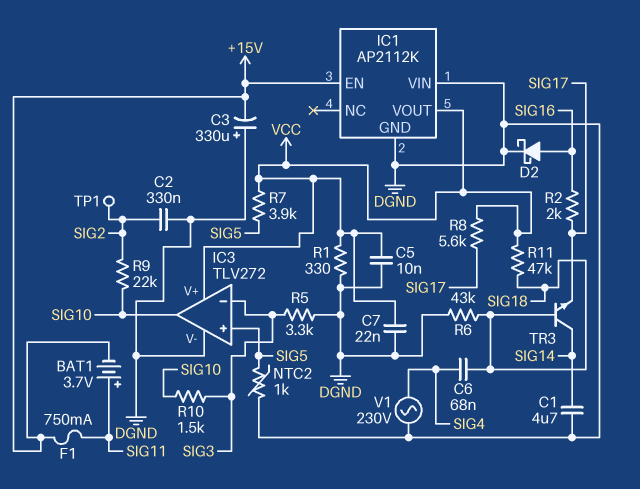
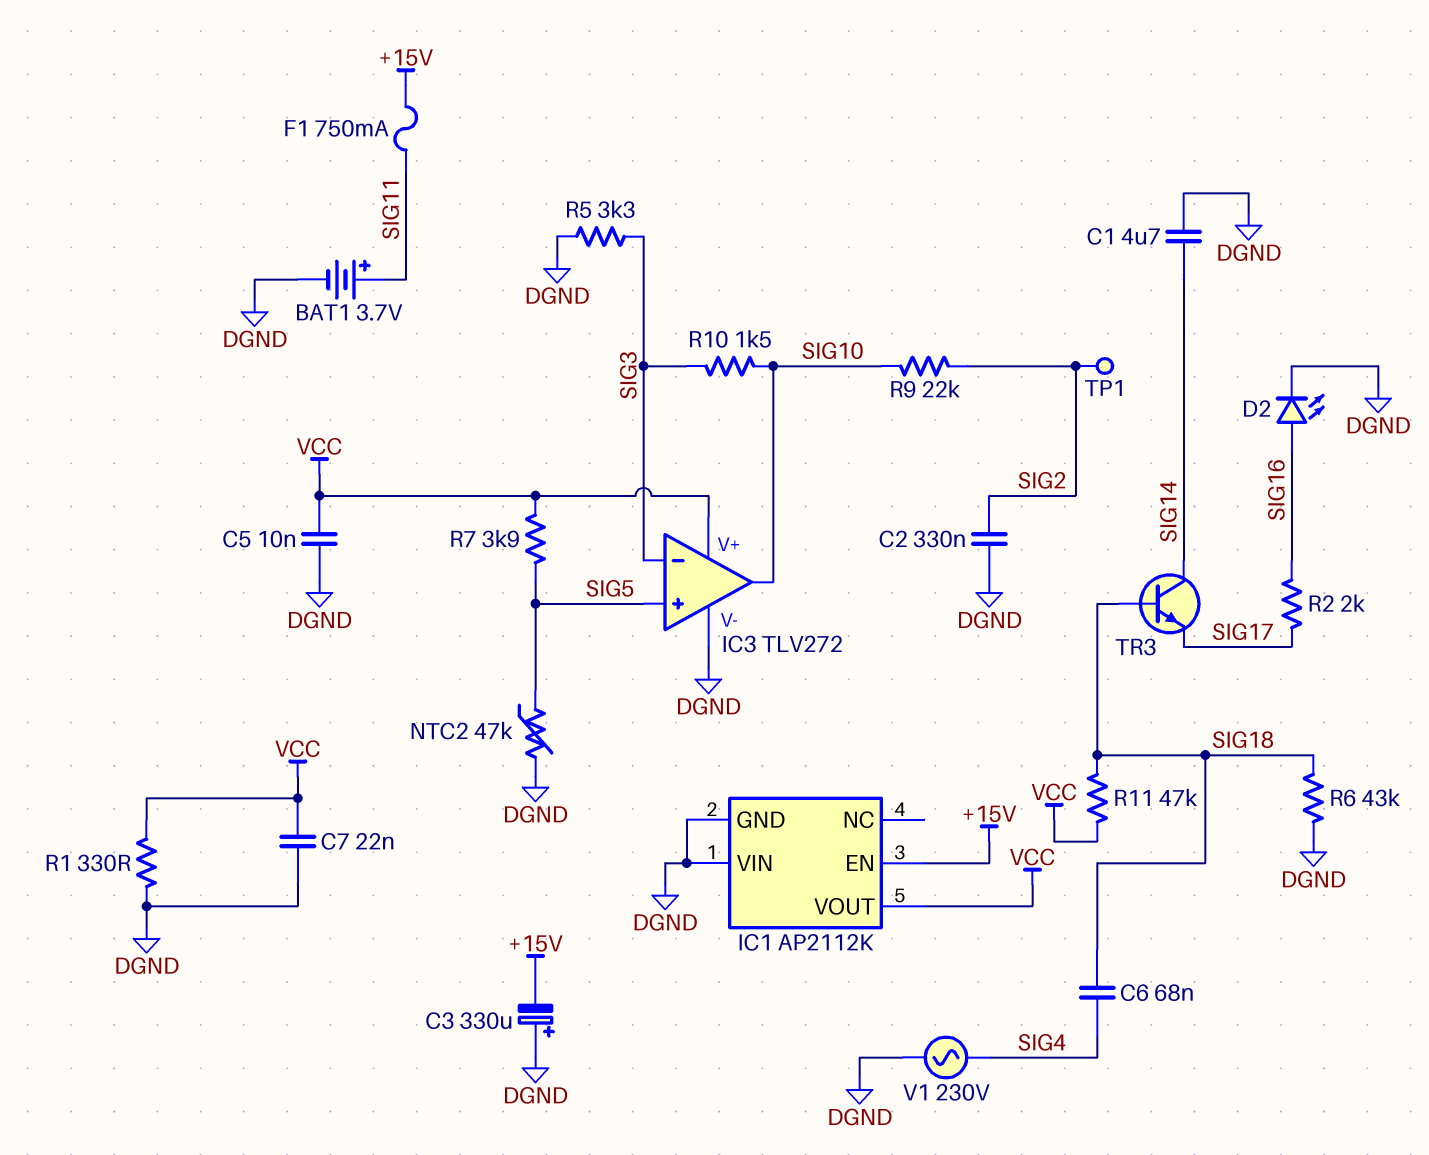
BAT1: 3.7V (plus SIG11, minus +15V) -> 3.7V (plus SIG11, minus DGND)
D2: schottky (A SIG16, K DGND) -> LED (A SIG16, K DGND)
NTC2: 1k (DGND, SIG5) -> 47k (DGND, SIG5)
R8: 5.6k (SIG17, VCC) -> none

